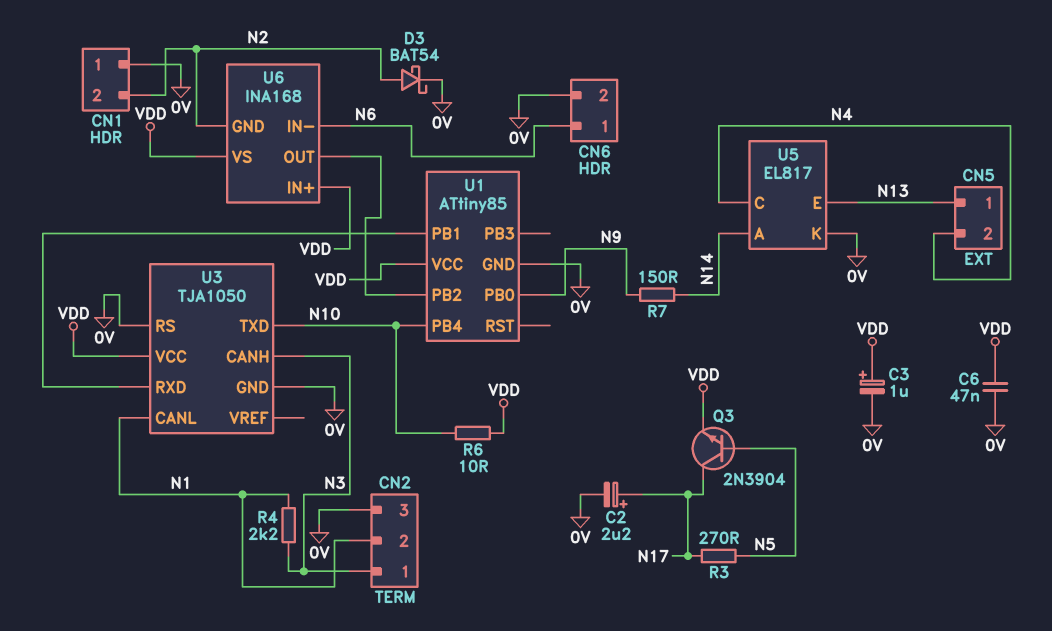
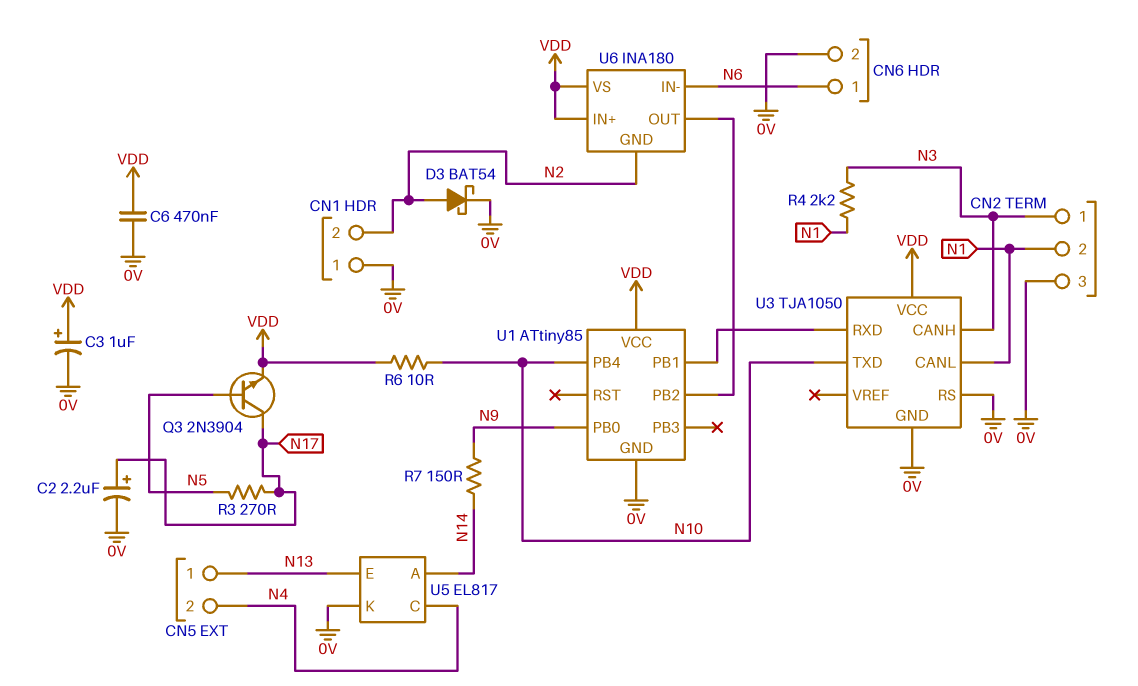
C6: 47nF (0V, VDD) -> 470nF (0V, VDD)
U6: INA168 -> INA180

